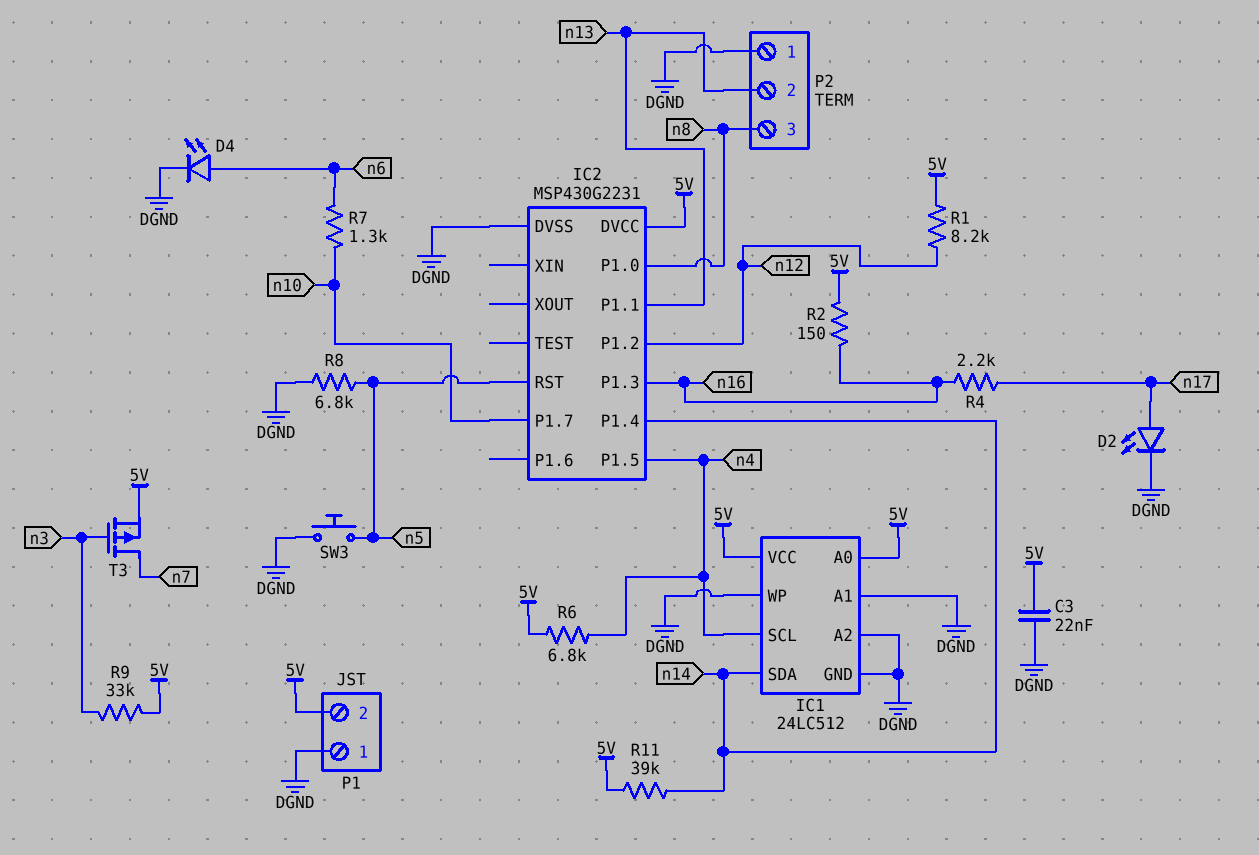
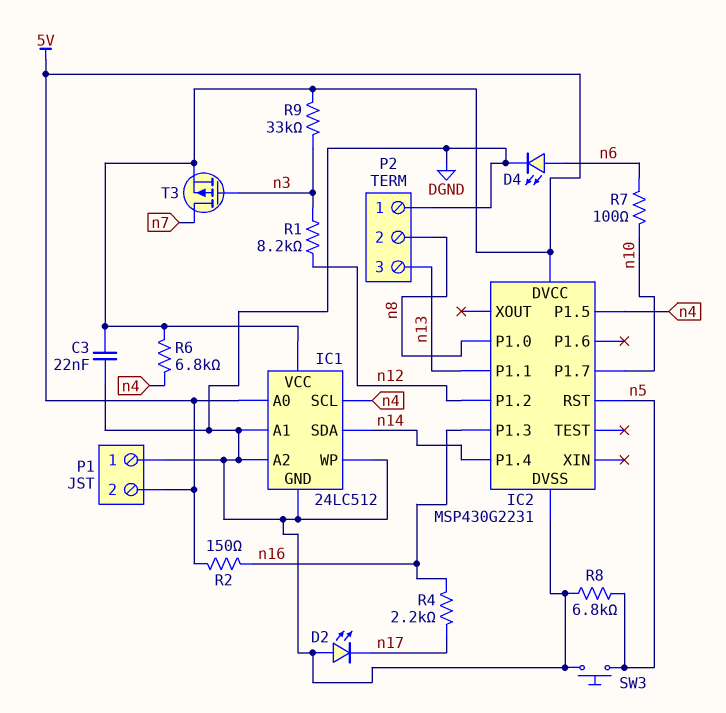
D2: LED (A n17, K DGND) -> LED (A DGND, K n17)
P2 pin 2: n13 -> n8
P2 pin 3: n8 -> n13
R1: 8.2k (5V, n12) -> 8.2k (n3, n12)
R7: 1.3k (n6, n10) -> 100 (n6, n10)
R11: 39k (5V, n14) -> none

